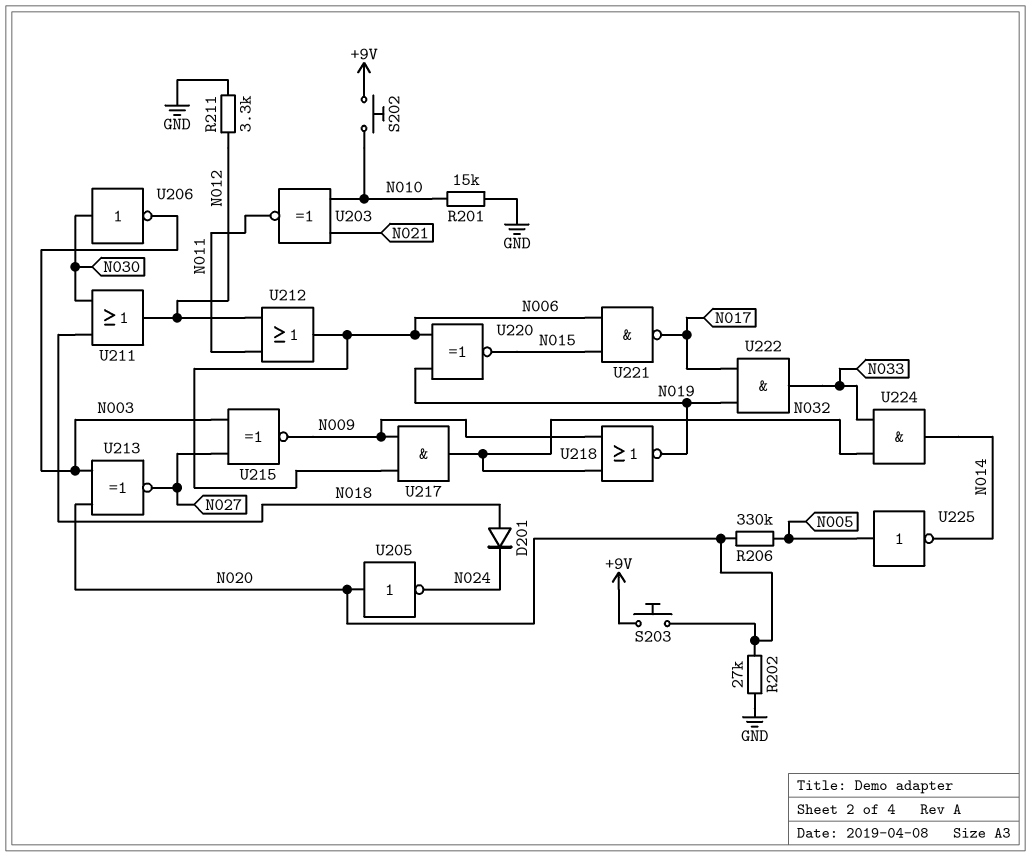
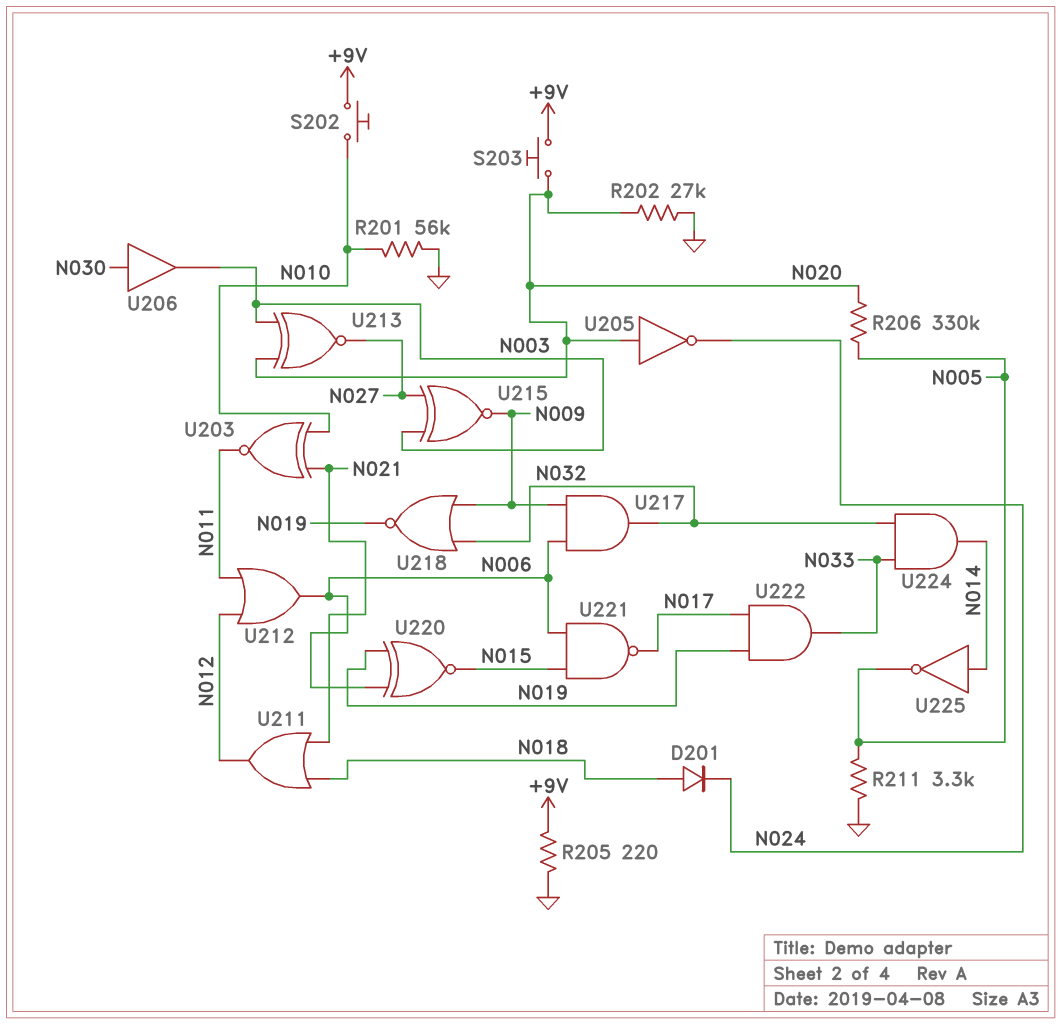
R201: 15k (GND, N010) -> 56k (GND, N010)
R205: none -> 220 (+9V, GND)
R211: 3.3k (GND, N012) -> 3.3k (GND, N005)
U206: NOT (in N030, out N003) -> buffer (in N030, out N003)
U211: OR (in N018, in N030, out N012) -> OR (in N018, in N021, out N012)
U225: NOT (in N005, out N014) -> NOT (in N014, out N005)

